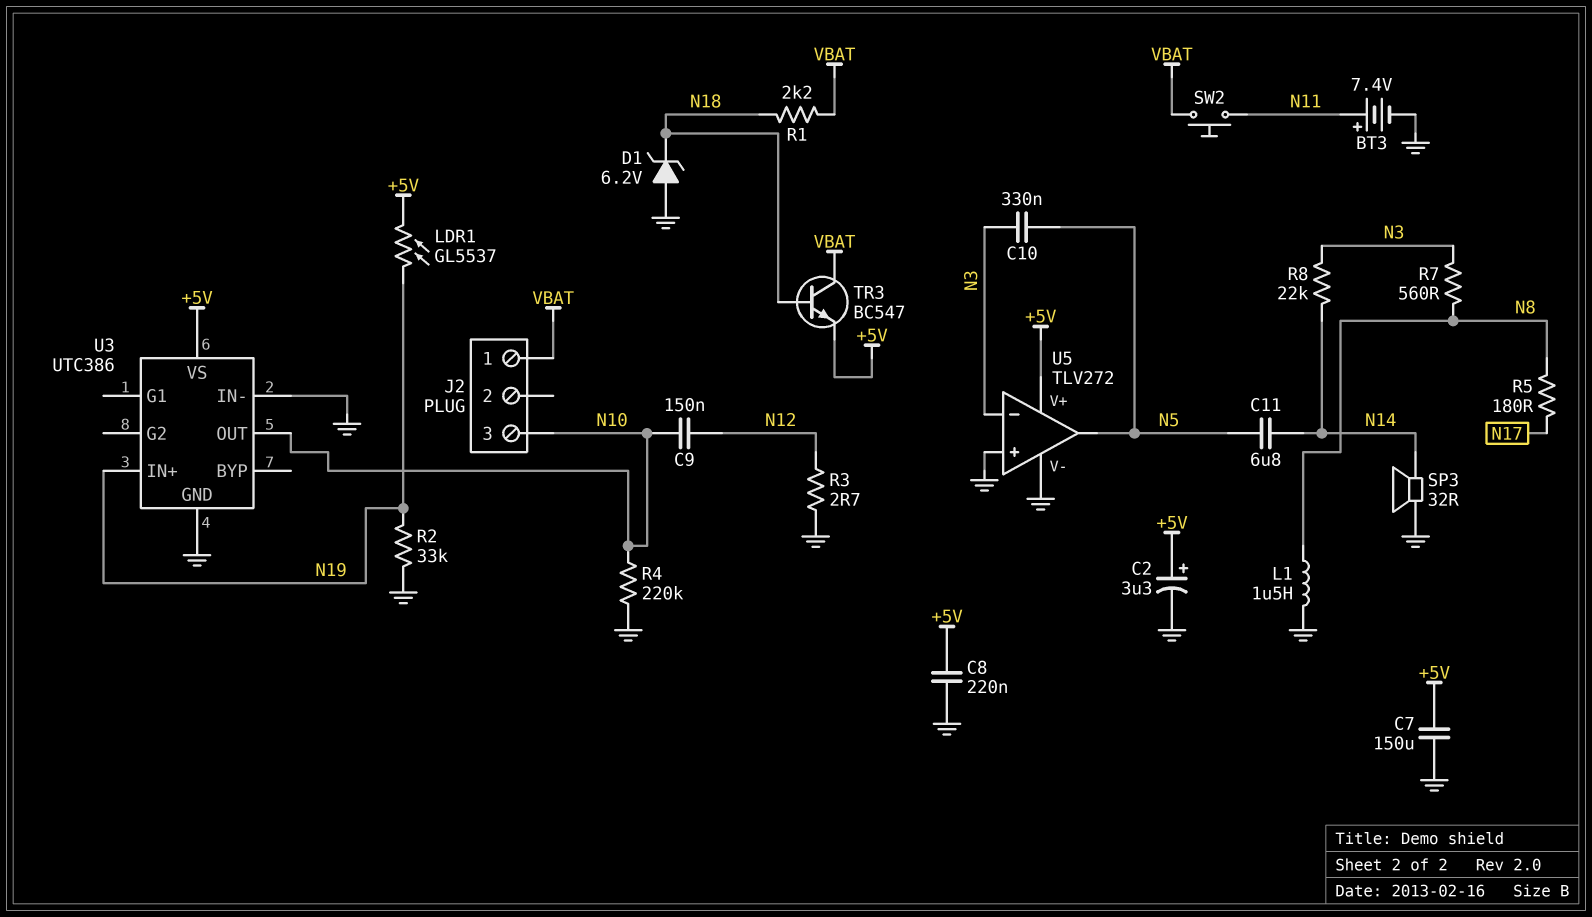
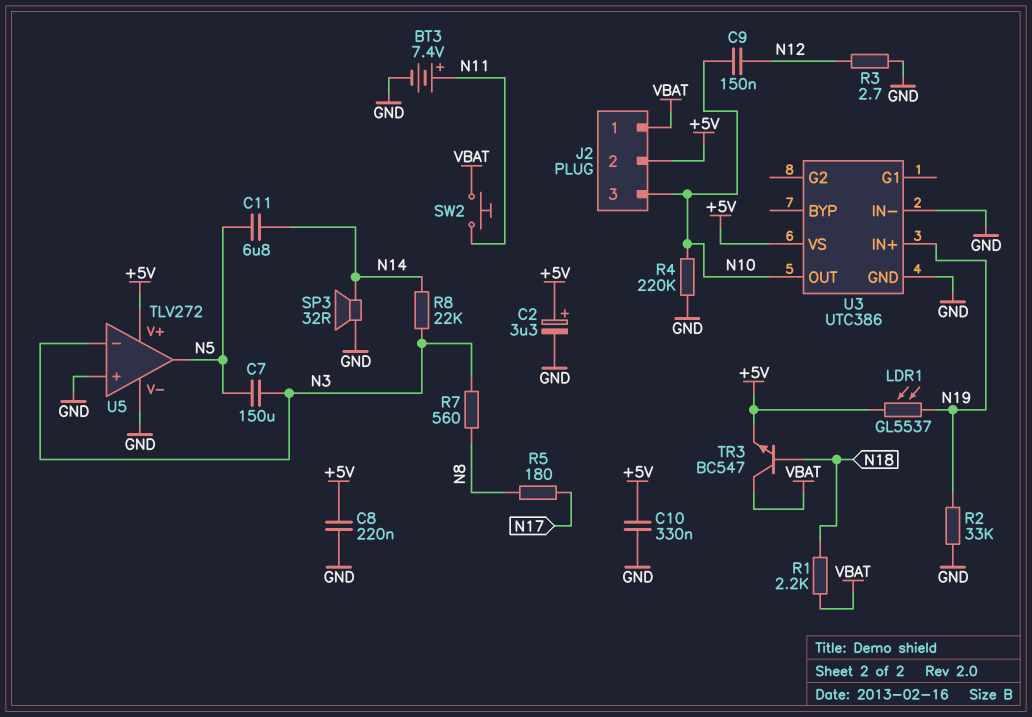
C7: 150uF (+5V, GND) -> 150uF (N3, N5)
C10: 330nF (N3, N5) -> 330nF (+5V, GND)
D1: zener 6.2V (A GND, K N18) -> none
J2 pin 2: none -> +5V
L1: 1.5uH (GND, N8) -> none

